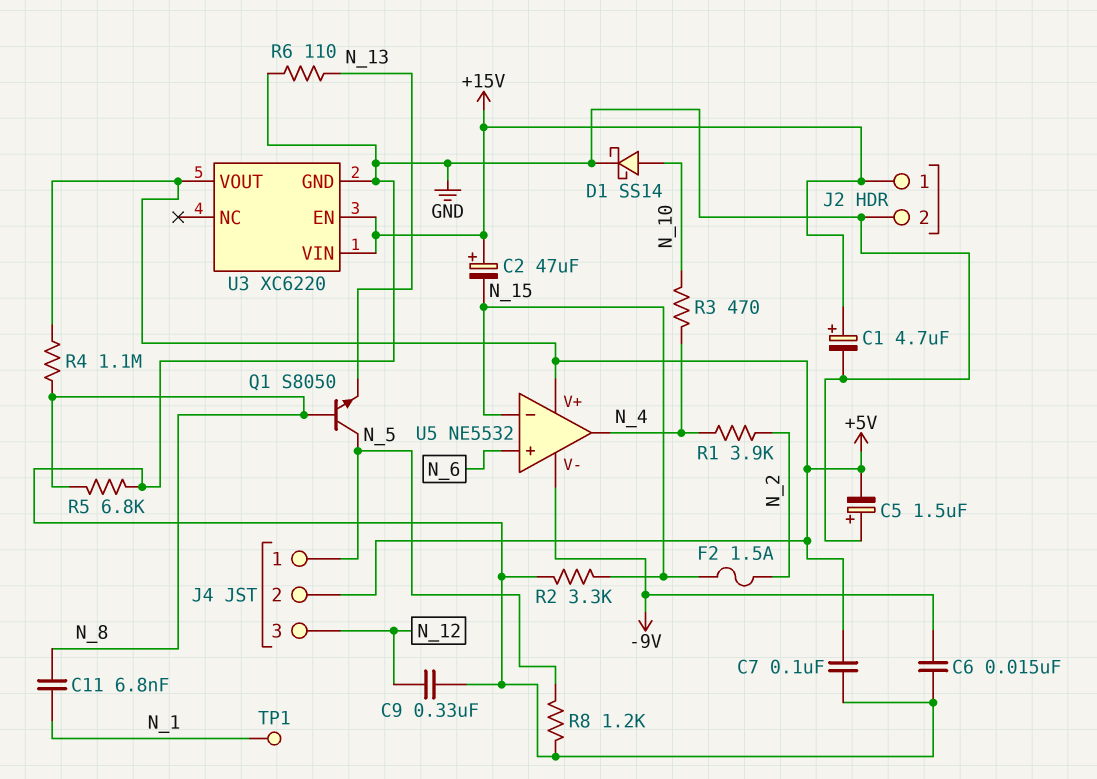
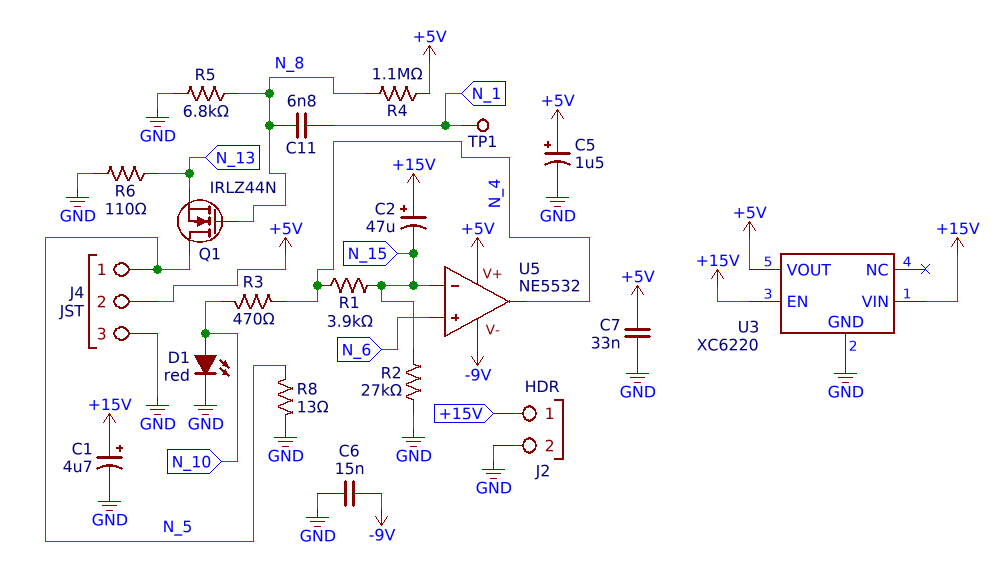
C5: 1.5uF (plus GND, minus +5V) -> 1.5uF (plus +5V, minus GND)
C7: 100nF (+5V, GND) -> 33nF (+5V, GND)
C9: 330nF (GND, N_12) -> none
D1: schottky SS14 (A N_10, K GND) -> LED red (A N_10, K GND)
F2: 1.5A (N_2, N_15) -> none
J4 pin 3: N_12 -> GND
Q1: NPN S8050 (B N_8, C N_5, E N_13) -> NMOS IRLZ44N (G N_8, D N_5, S N_13)
R1: 3.9k (N_2, N_4) -> 3.9k (N_4, N_15)
R2: 3.3k (GND, N_15) -> 27k (GND, N_15)
R8: 1.2k (GND, N_5) -> 13 (GND, N_5)

